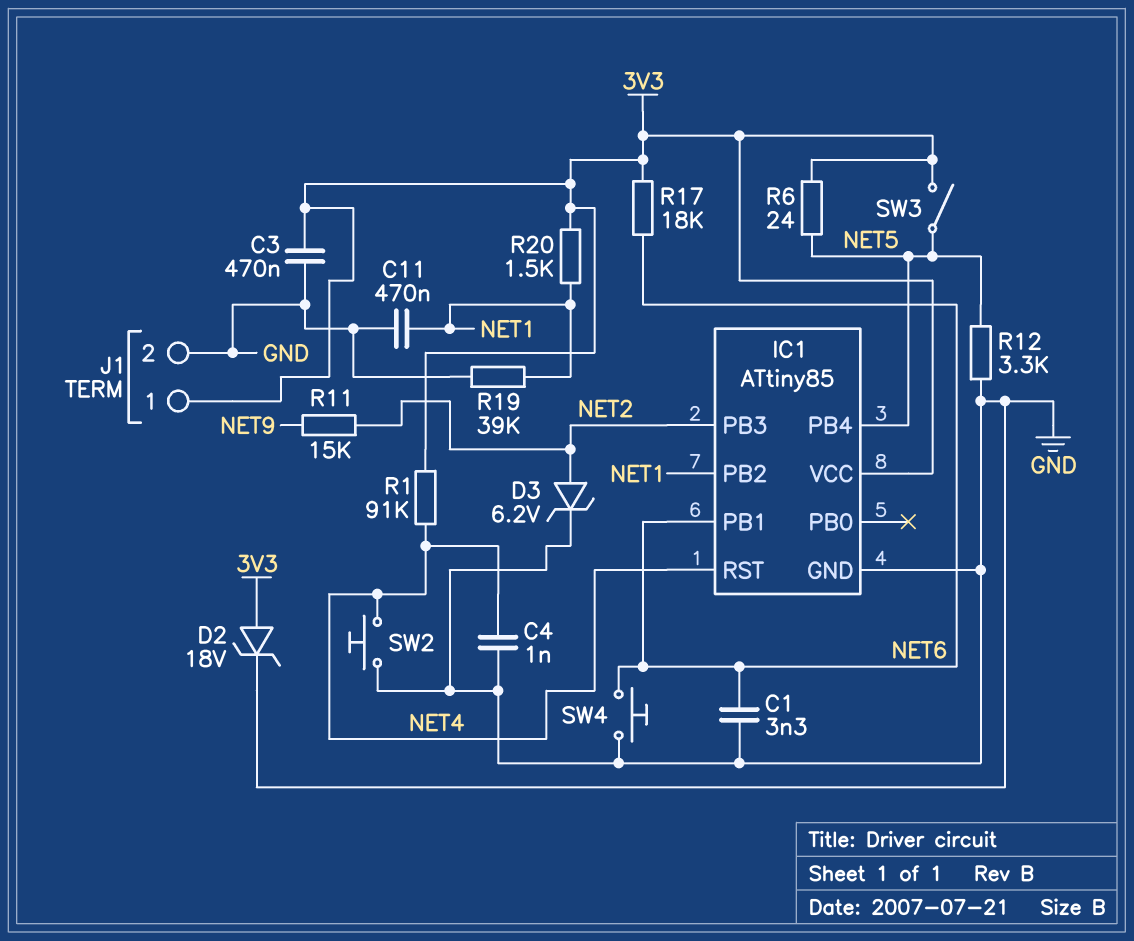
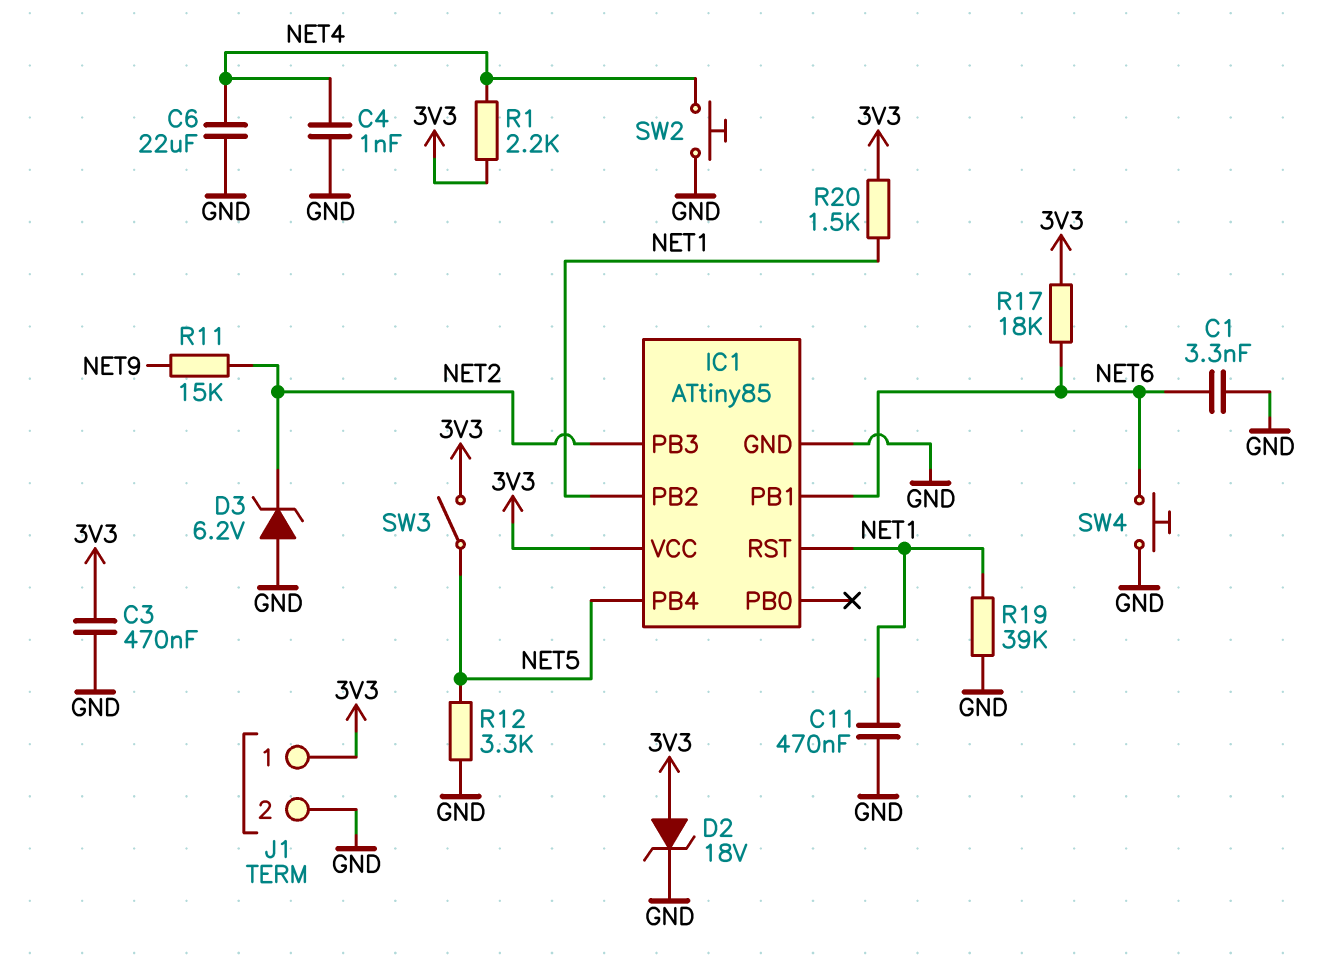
C6: none -> 22uF (GND, NET4)
D3: zener 6.2V (A NET2, K GND) -> zener 6.2V (A GND, K NET2)
IC1 pin RST: NET4 -> NET1
R1: 91k (3V3, NET4) -> 2.2k (3V3, NET4)
R6: 24 (3V3, NET5) -> none

